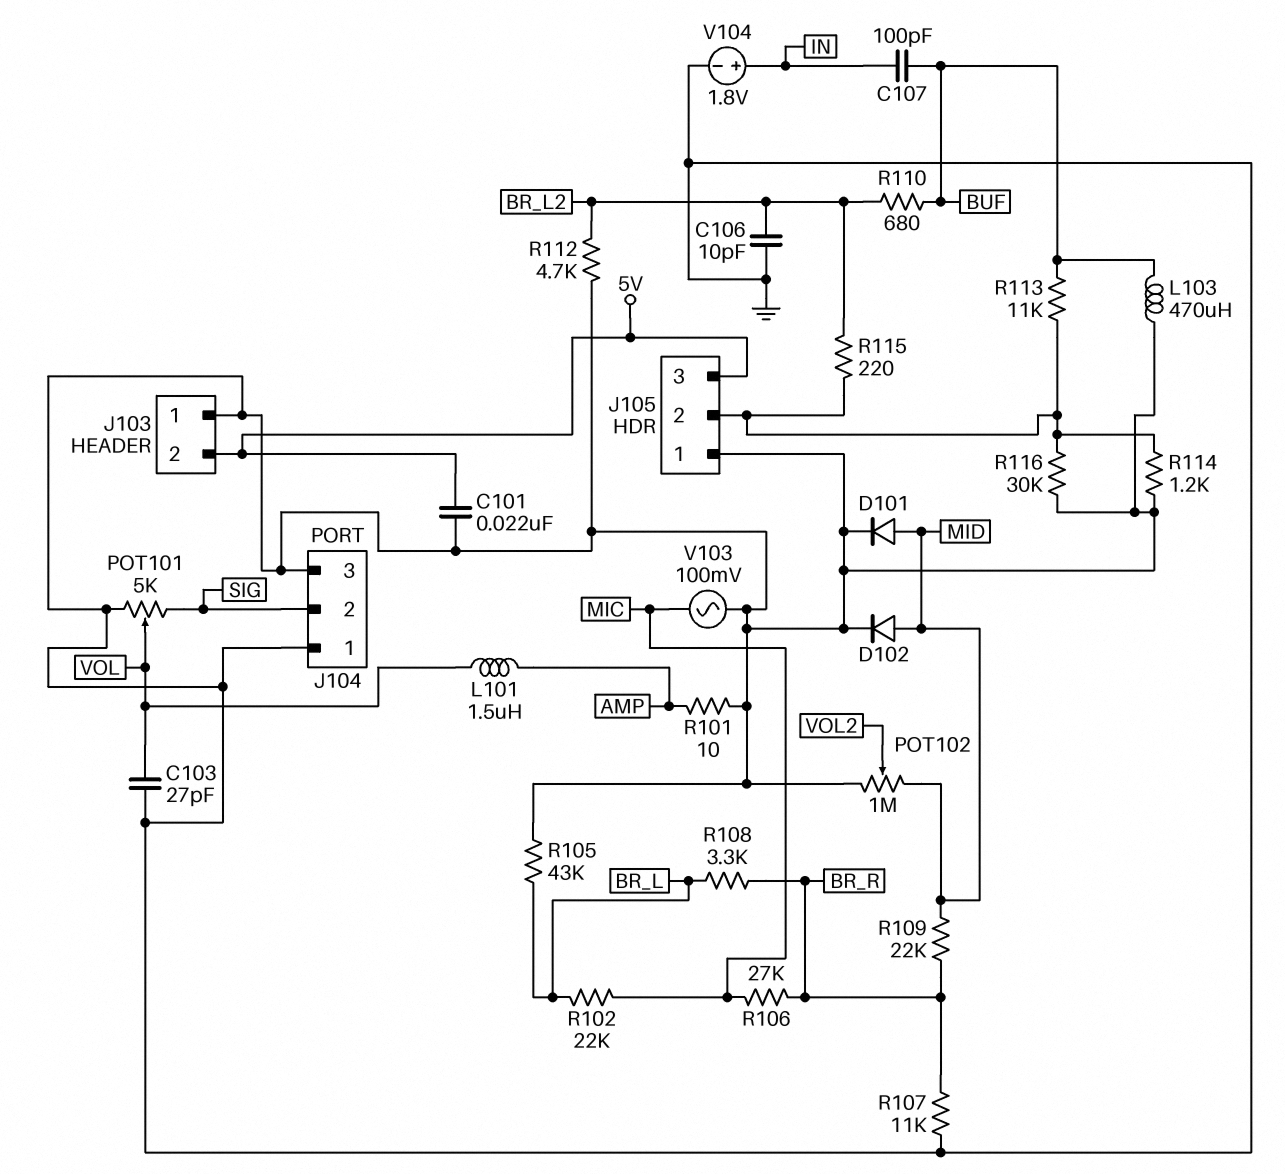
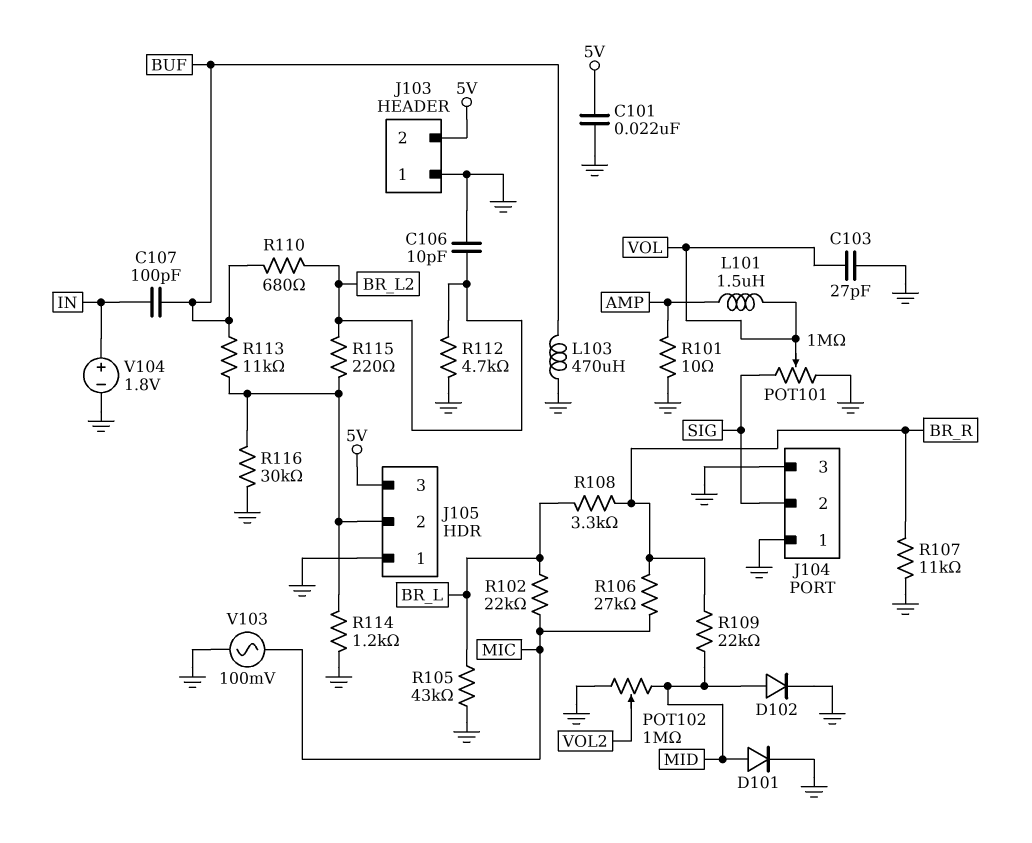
POT101: 5k (GND, SIG, wiper VOL) -> 1M (GND, SIG, wiper VOL)

